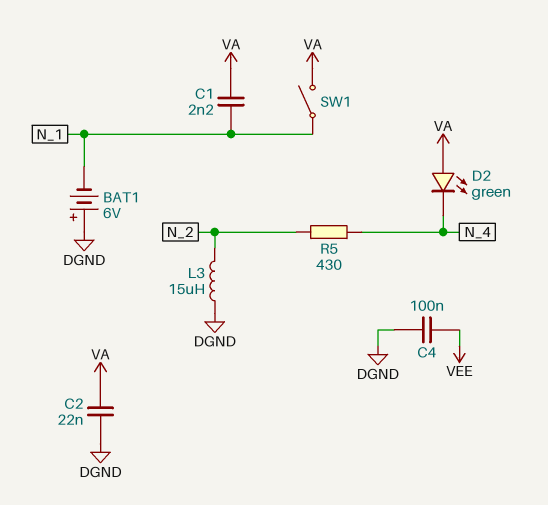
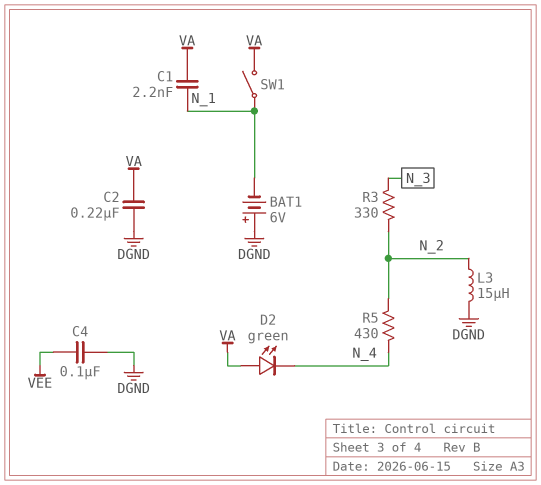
C2: 22nF (DGND, VA) -> 220nF (DGND, VA)
R3: none -> 330 (N_2, N_3)

